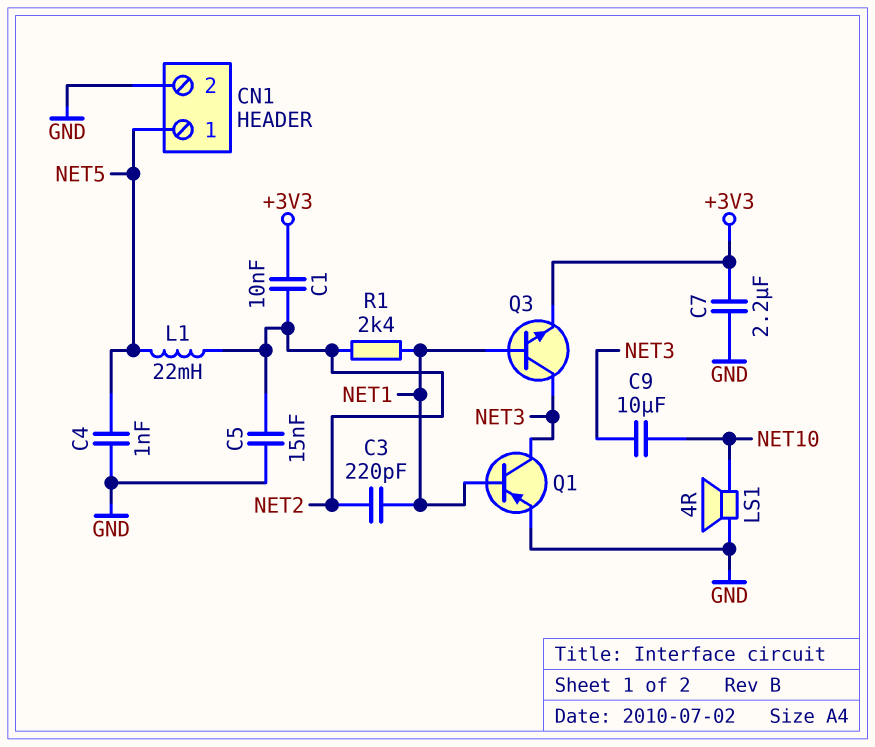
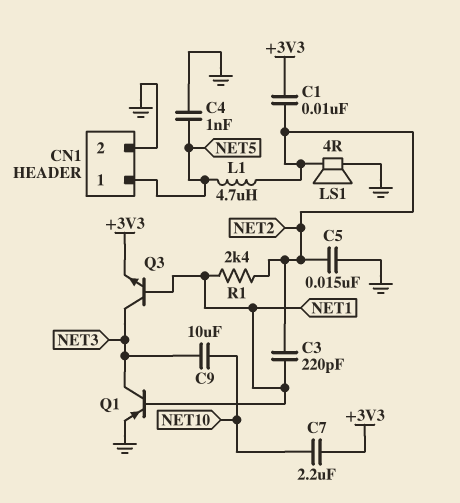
C7: 2.2uF (+3V3, GND) -> 2.2uF (+3V3, NET10)
L1: 22mH (NET2, NET5) -> 4.7uH (NET2, NET5)
LS1: speaker 4R (GND, NET10) -> speaker 4R (GND, NET2)

